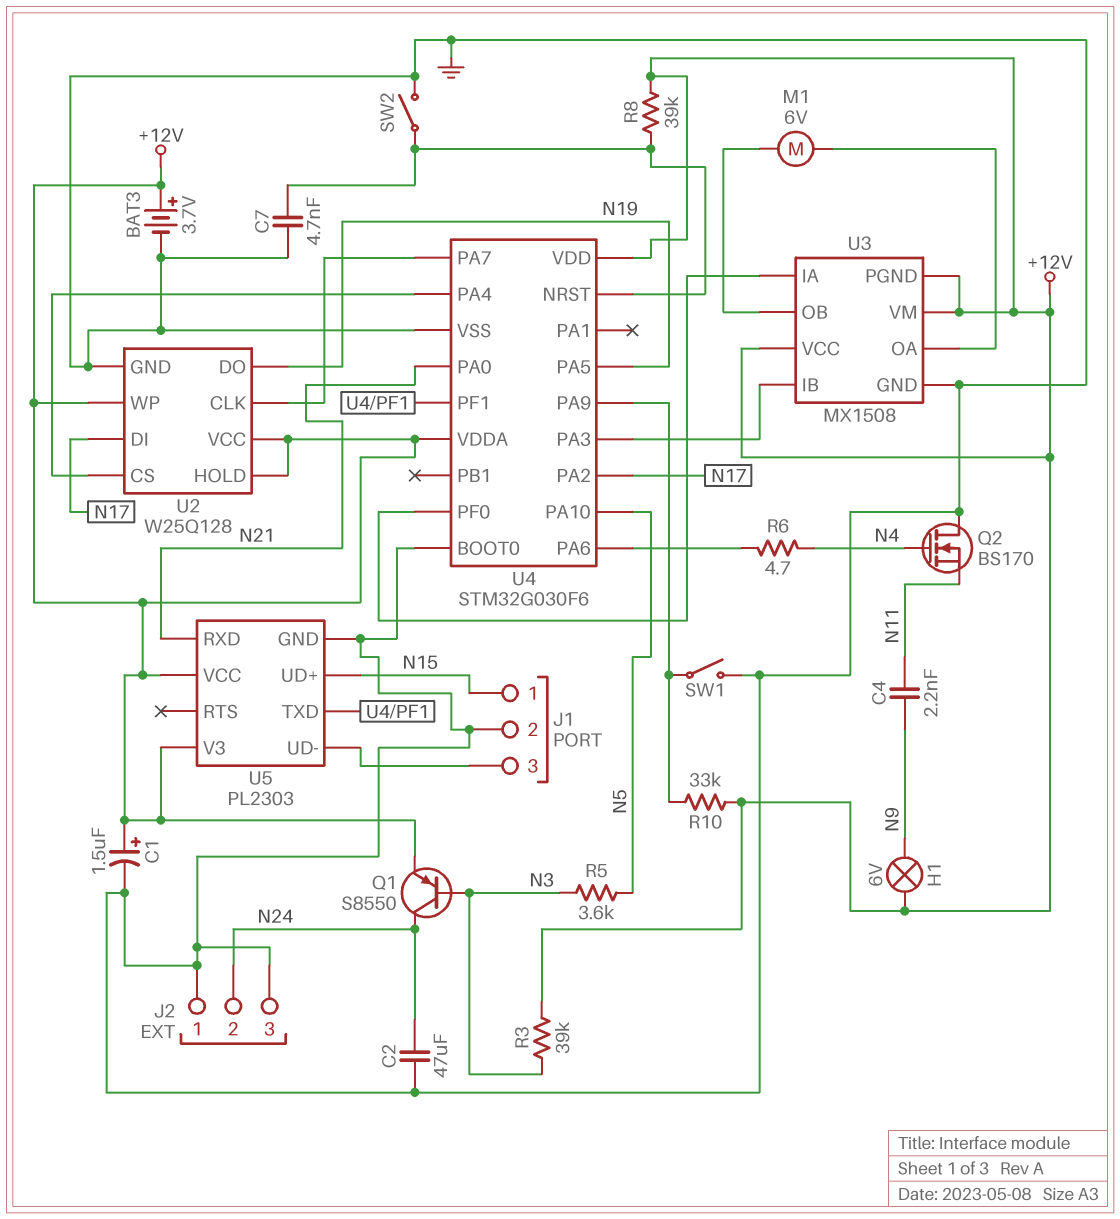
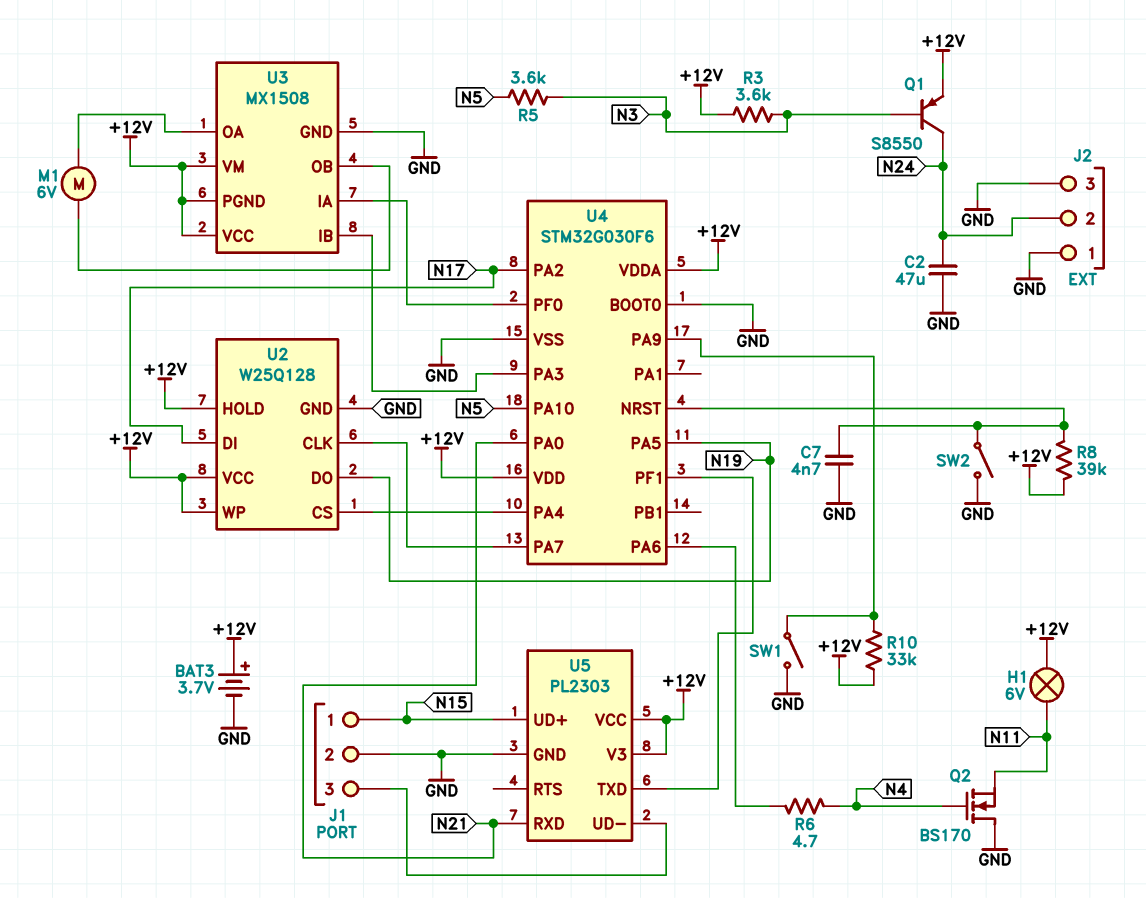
C1: 1.5uF (plus +12V, minus GND) -> none
C4: 2.2nF (N9, N11) -> none
H1: lamp 6V (+12V, N9) -> lamp 6V (+12V, N11)
R3: 39k (+12V, N3) -> 3.6k (+12V, N3)

